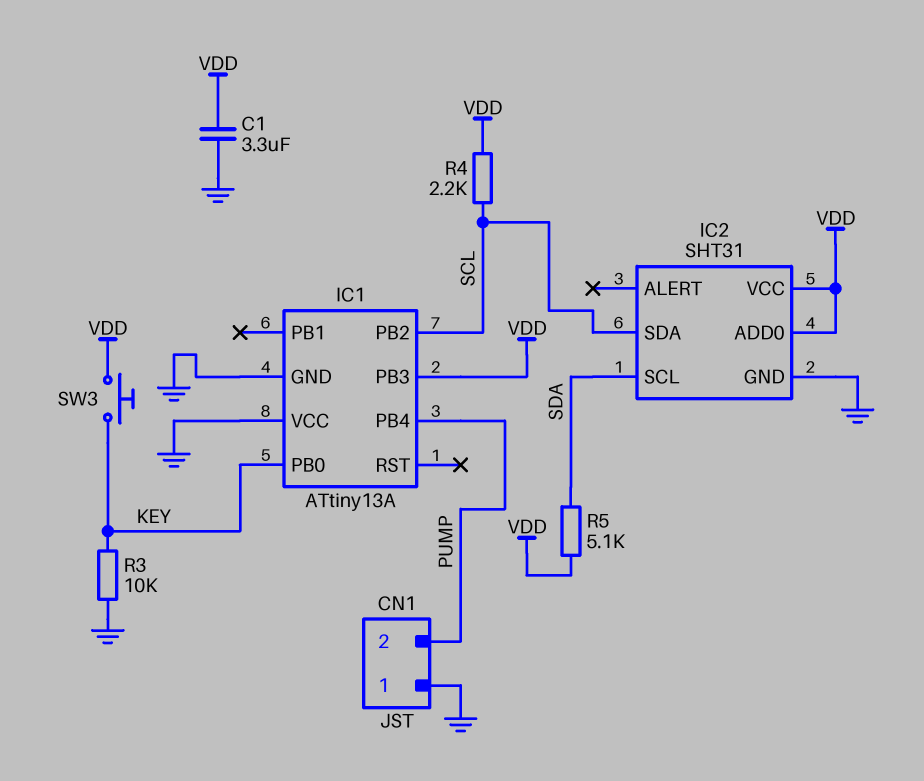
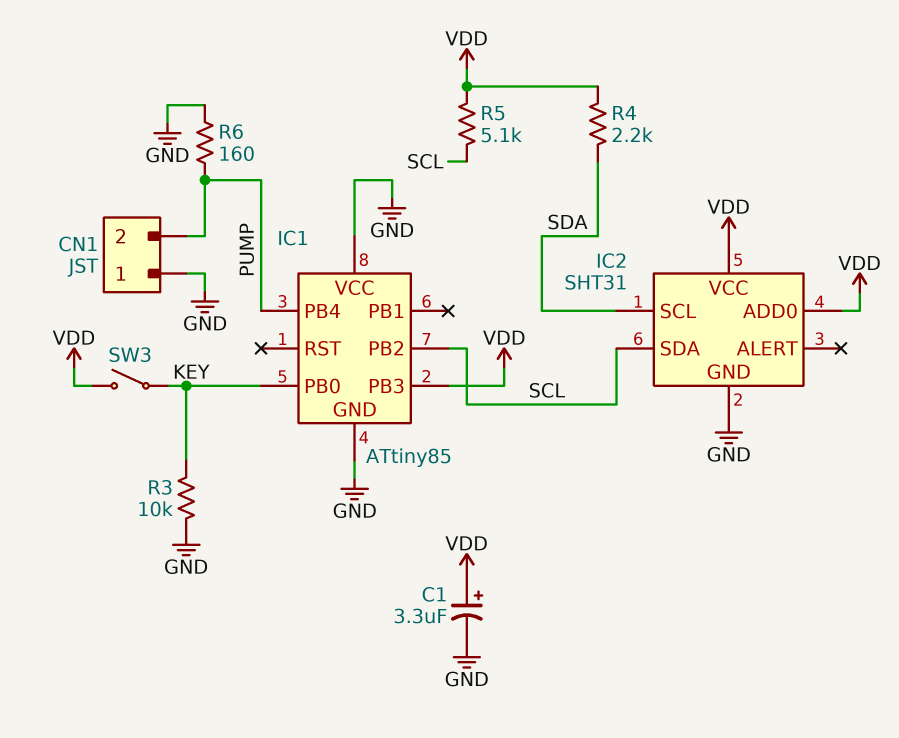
C1: 3.3uF (GND, VDD) -> 3.3uF (plus VDD, minus GND)
IC1: ATtiny13A -> ATtiny85
R4: 2.2k (SCL, VDD) -> 2.2k (SDA, VDD)
R5: 5.1k (SDA, VDD) -> 5.1k (SCL, VDD)
R6: none -> 160 (GND, PUMP)
SW3: button (KEY, VDD) -> switch (KEY, VDD)

